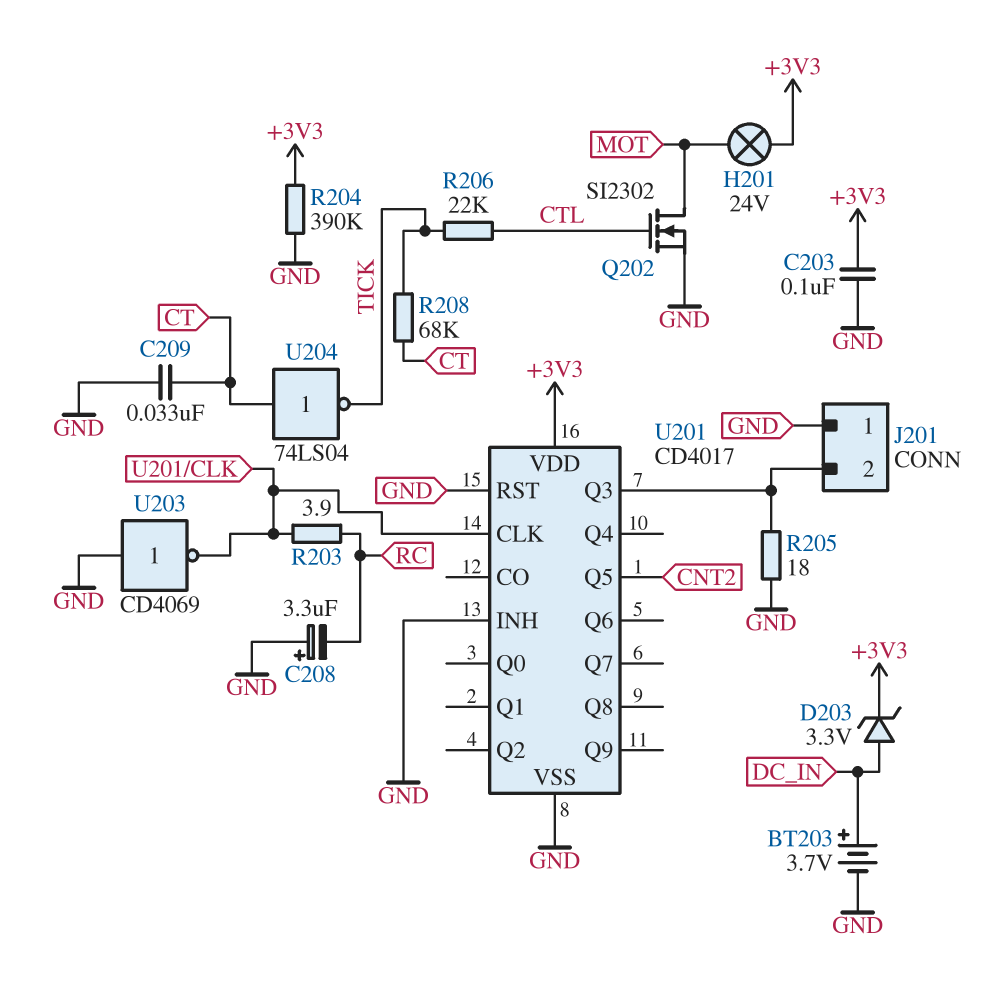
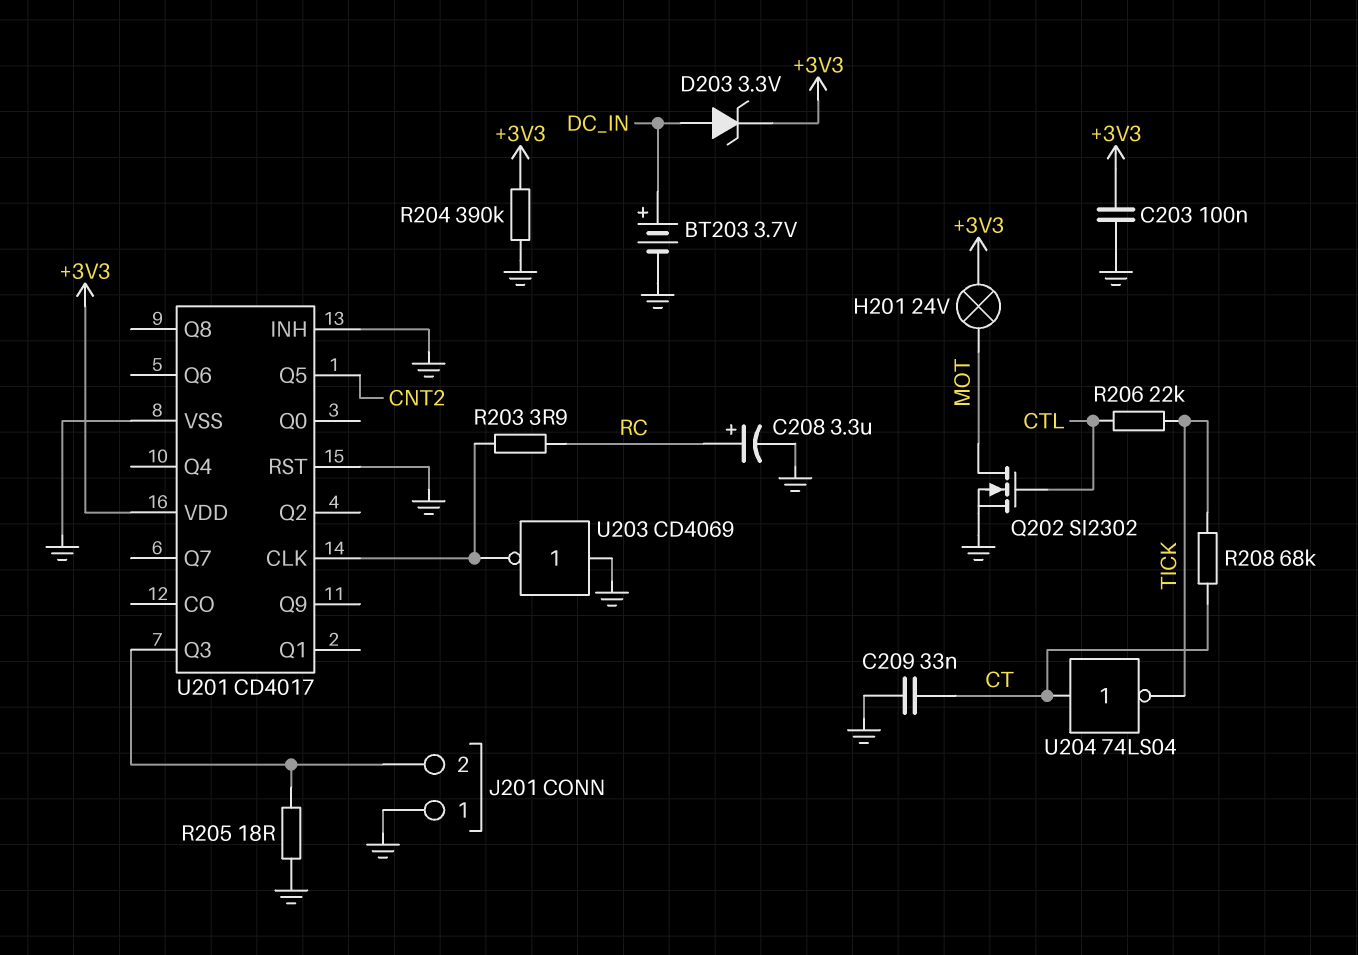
C208: 3.3uF (plus GND, minus RC) -> 3.3uF (plus RC, minus GND)

